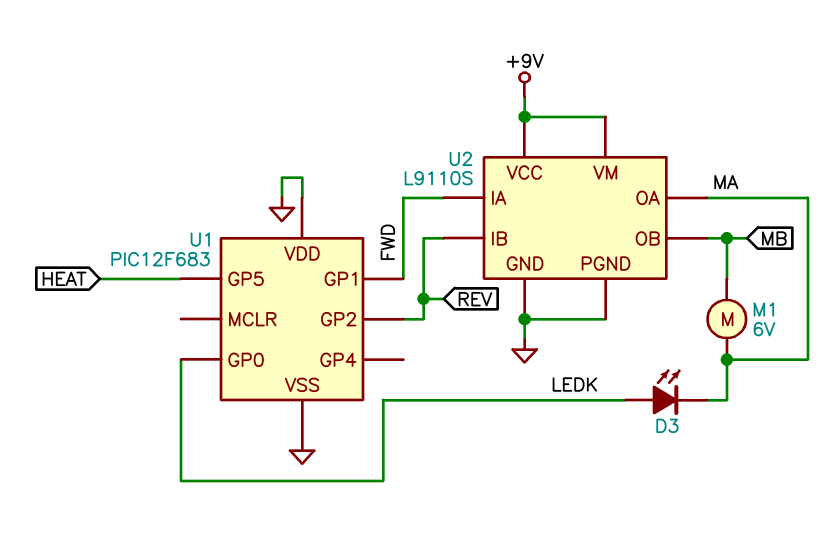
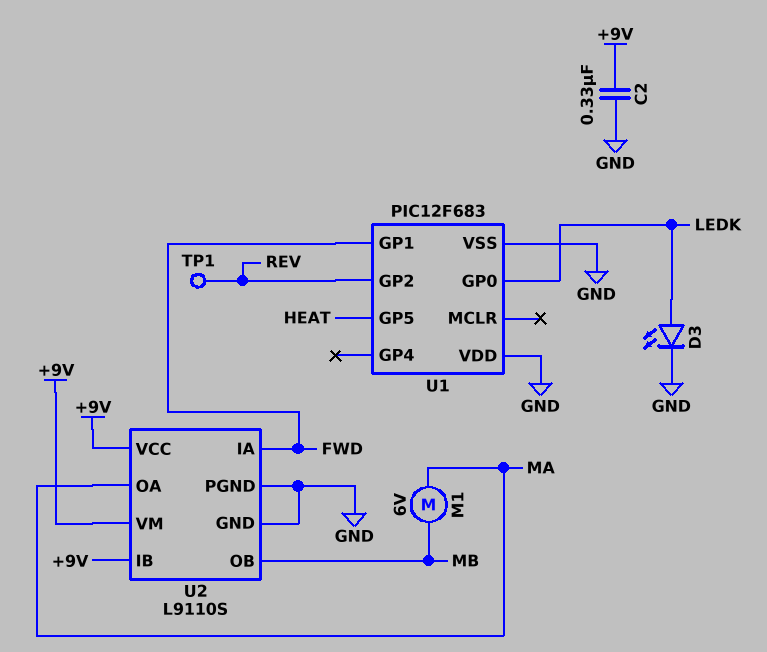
C2: none -> 330nF (+9V, GND)
D3: LED (A LEDK, K MA) -> LED (A LEDK, K GND)
TP1: none -> test point (REV)
U2 pin IB: REV -> +9V

